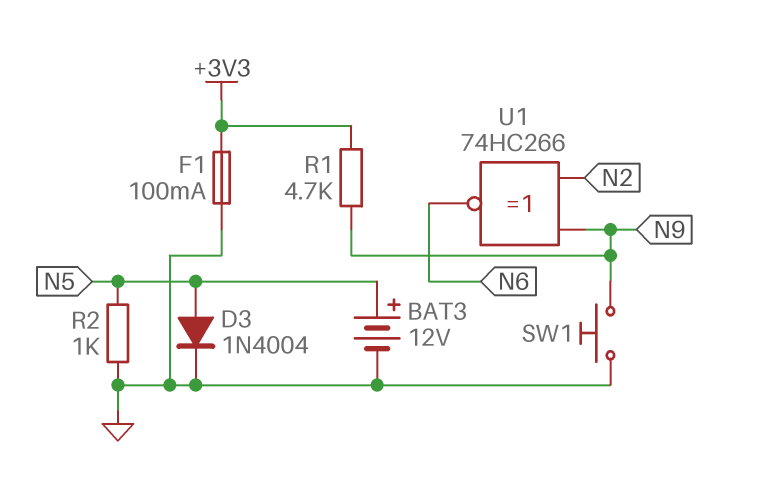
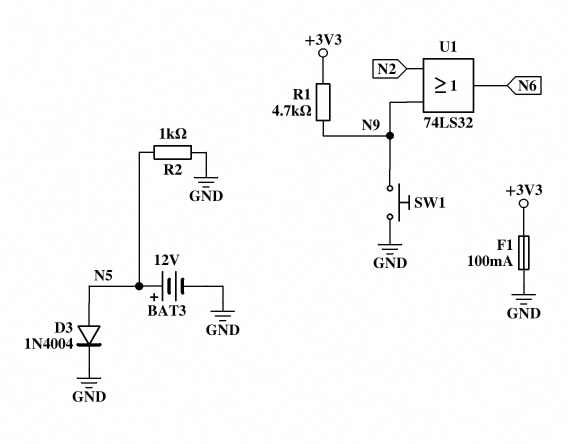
U1: XNOR 74HC266 (in N2, in N9, out N6) -> OR 74LS32 (in N2, in N9, out N6)

